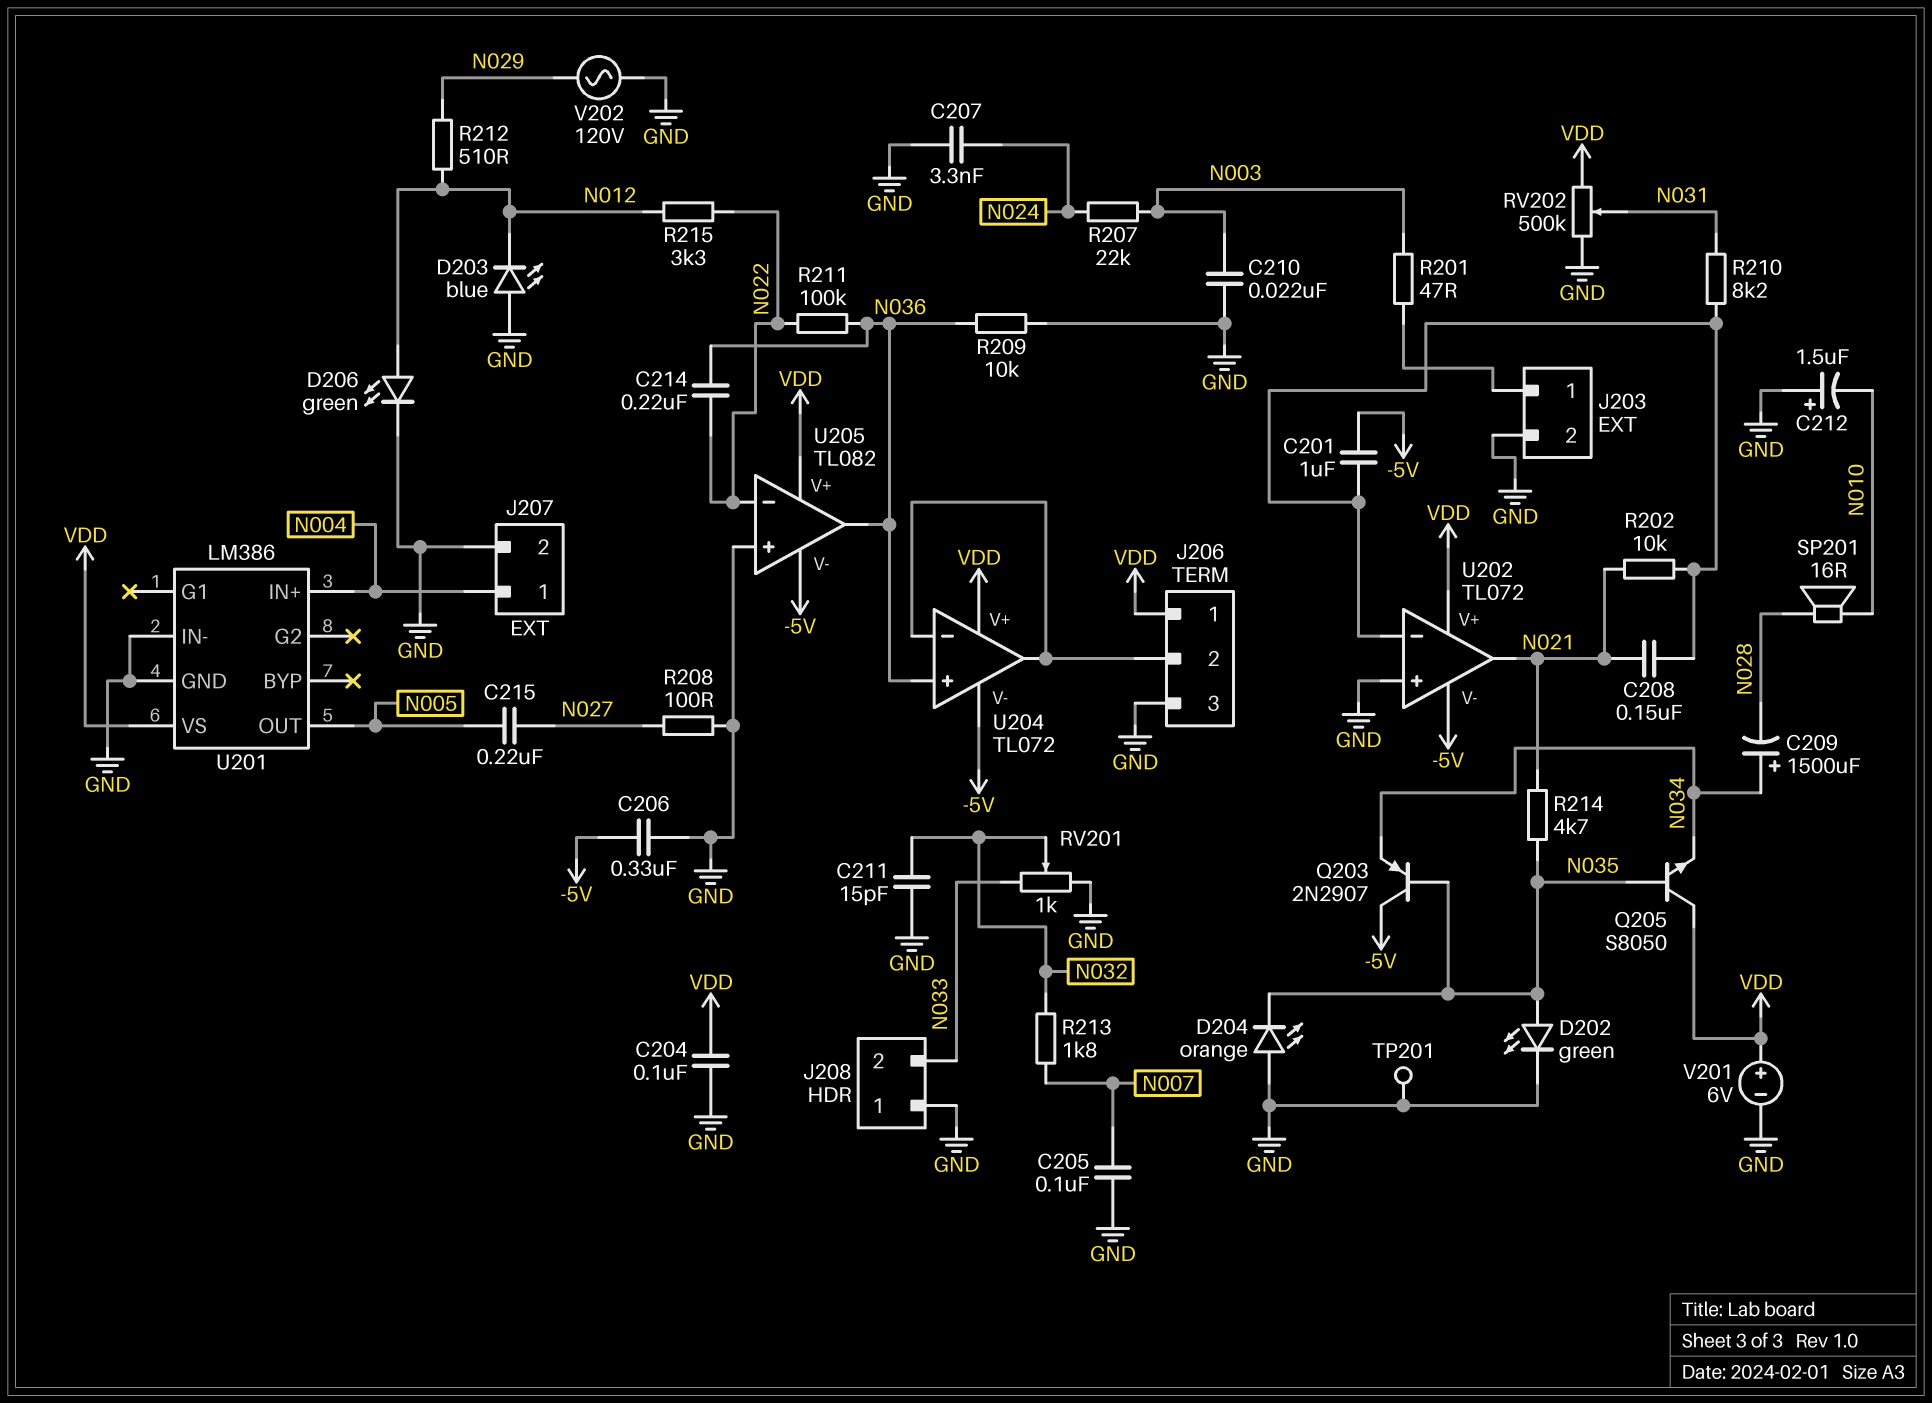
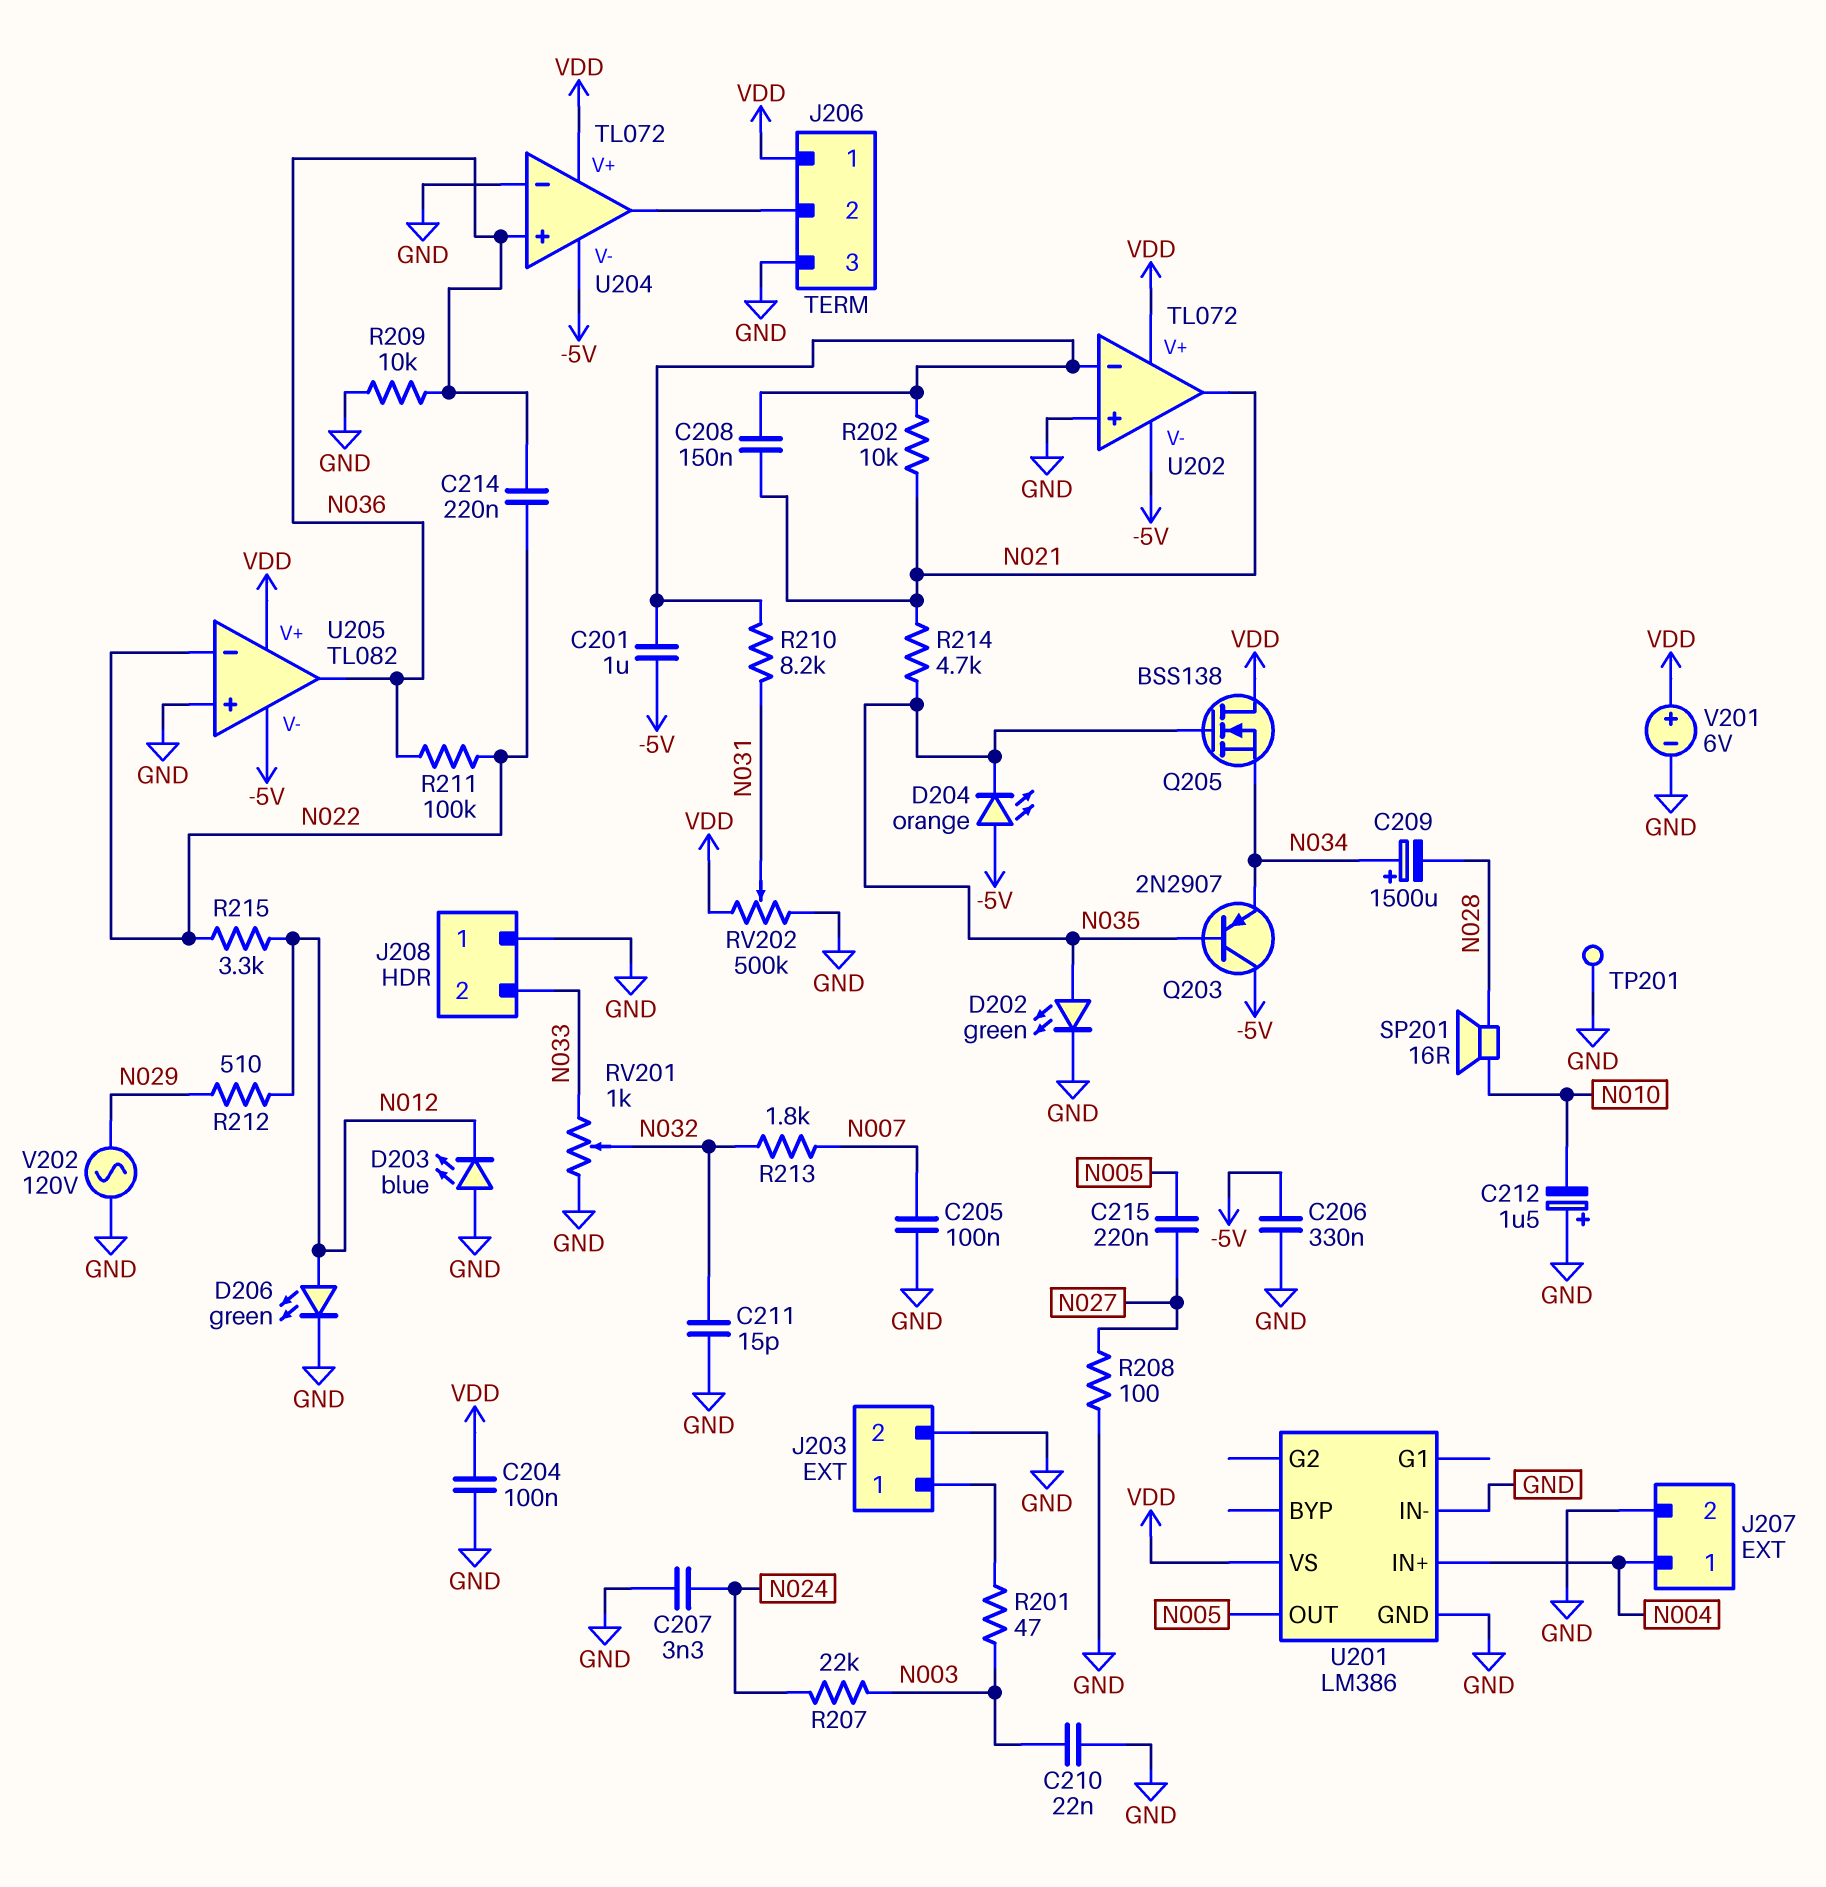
D204: LED orange (A GND, K N035) -> LED orange (A -5V, K N035)
Q205: NPN S8050 (B N035, C VDD, E N034) -> NMOS BSS138 (G N035, D VDD, S N034)
U204 pin in-: J206/2 -> GND

